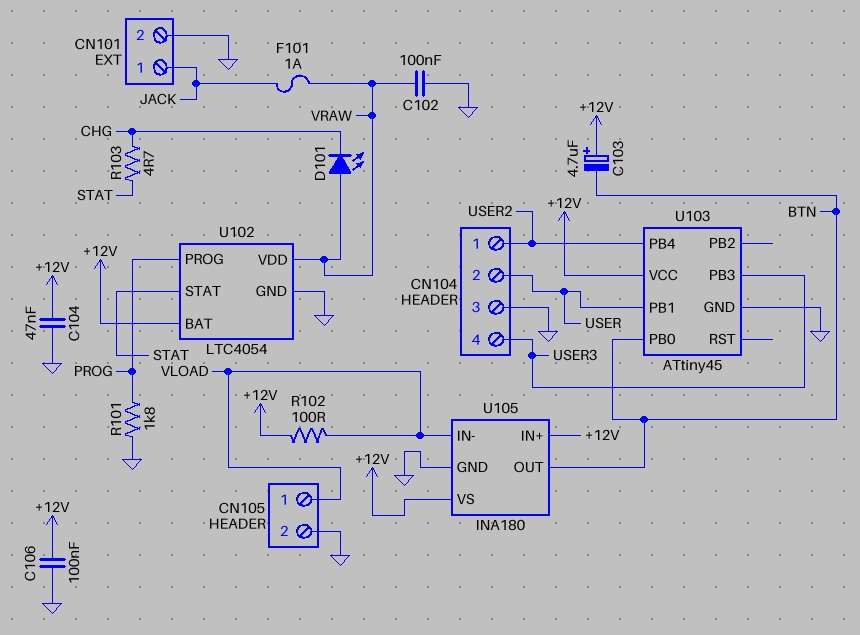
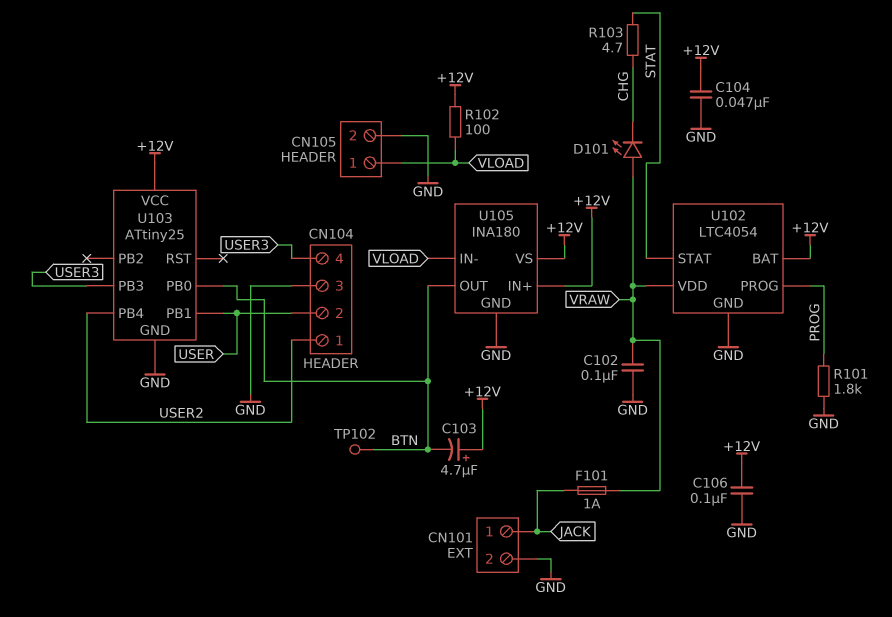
TP102: none -> test point (BTN)
U103: ATtiny45 -> ATtiny25

